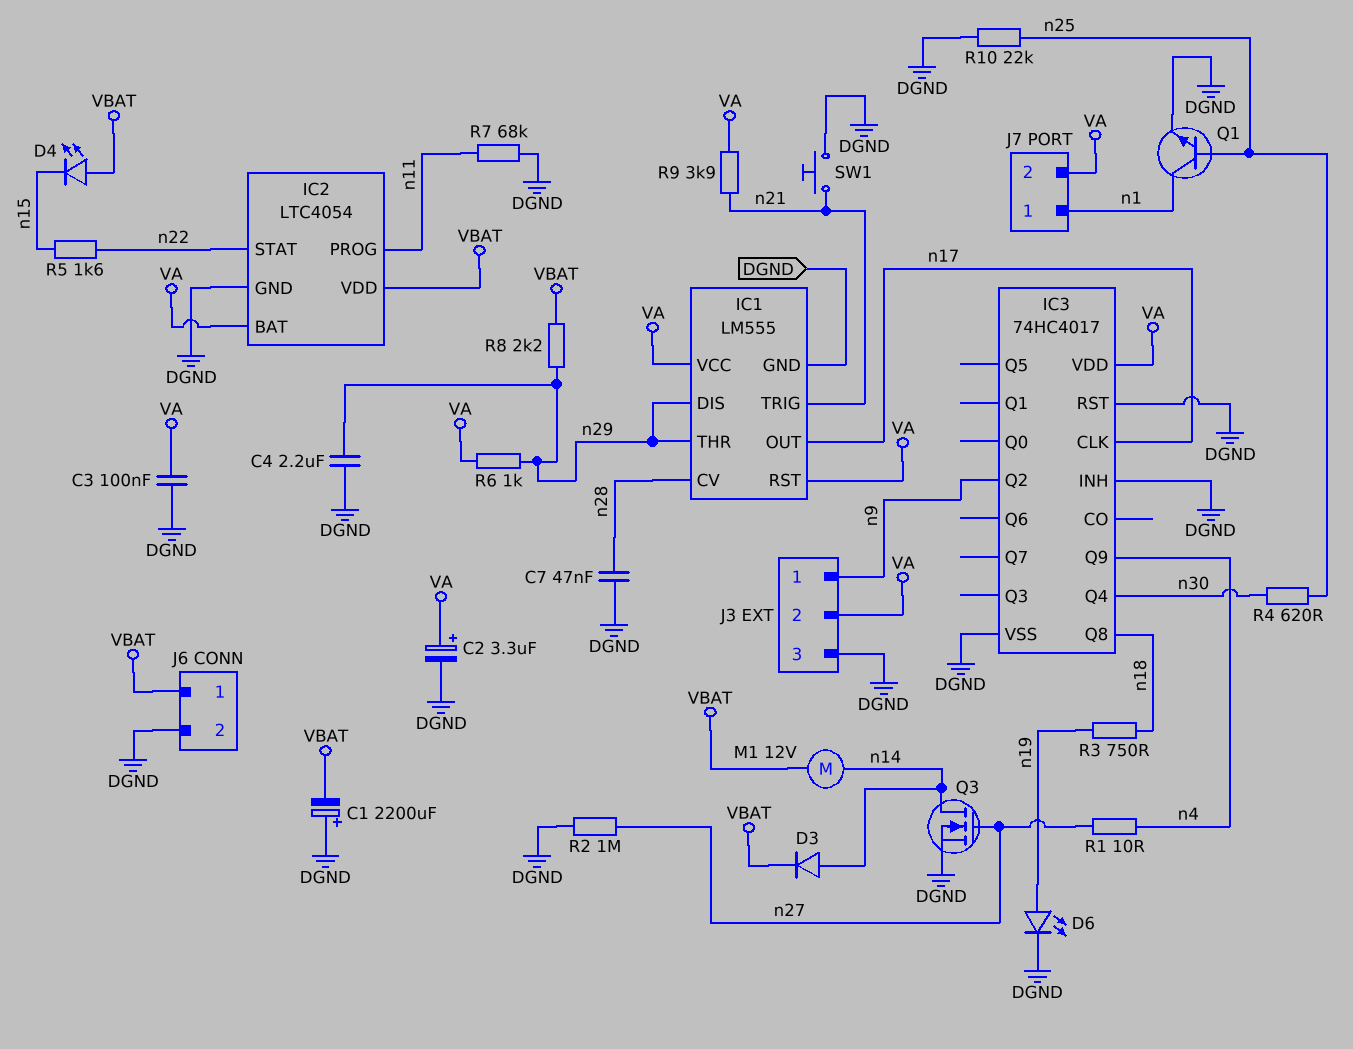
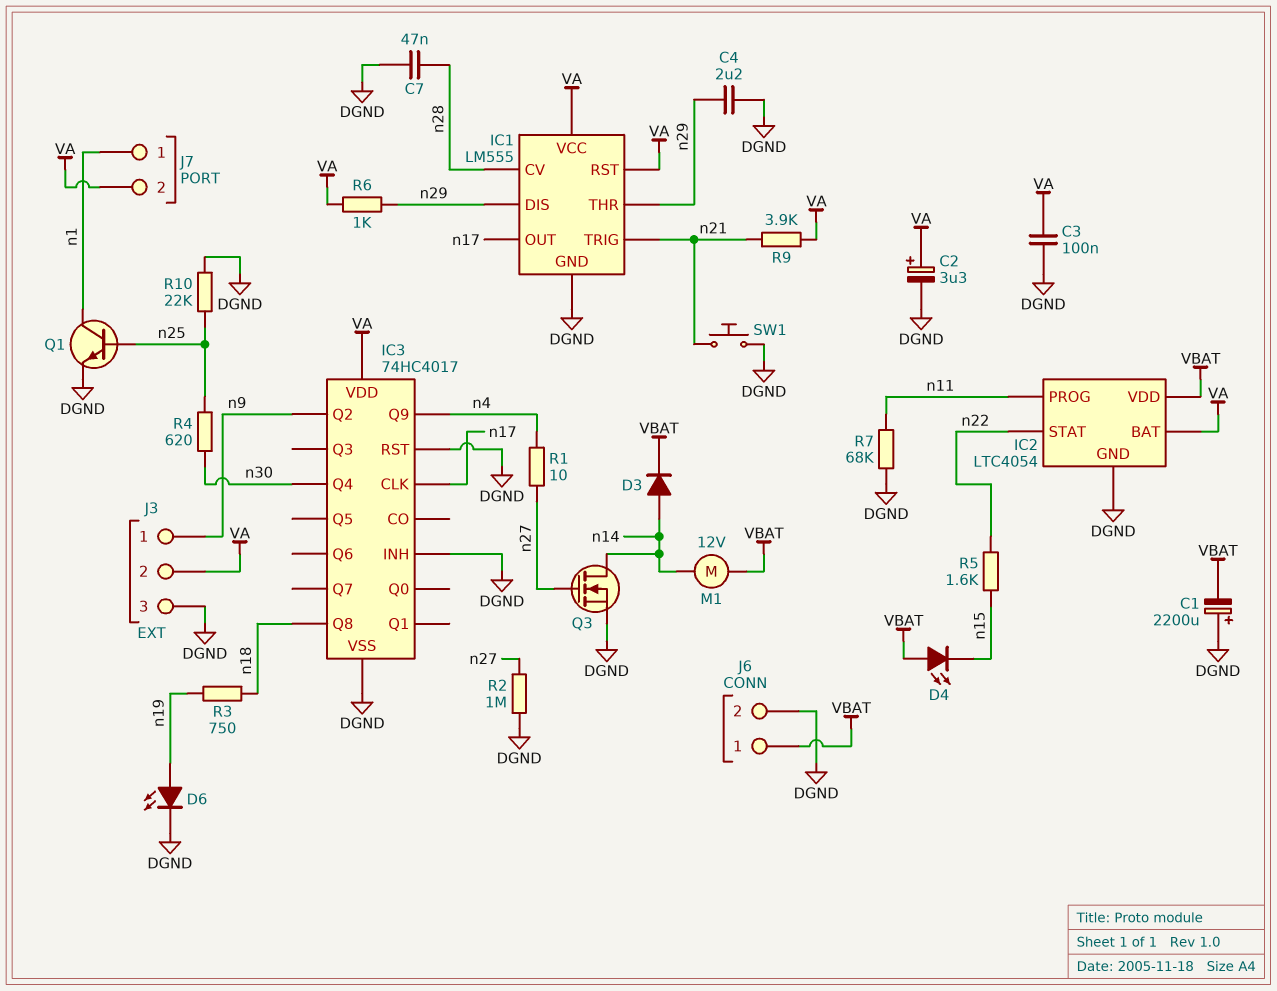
R8: 2.2k (VBAT, n29) -> none

